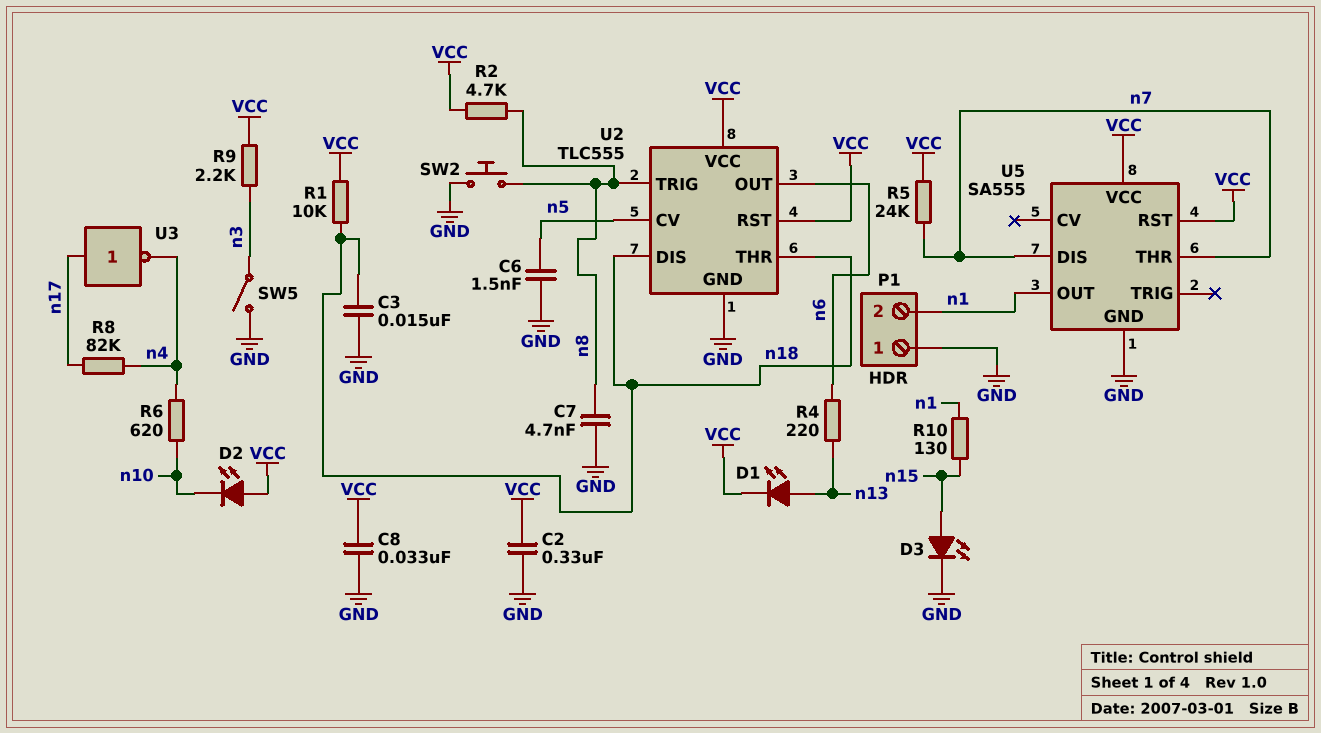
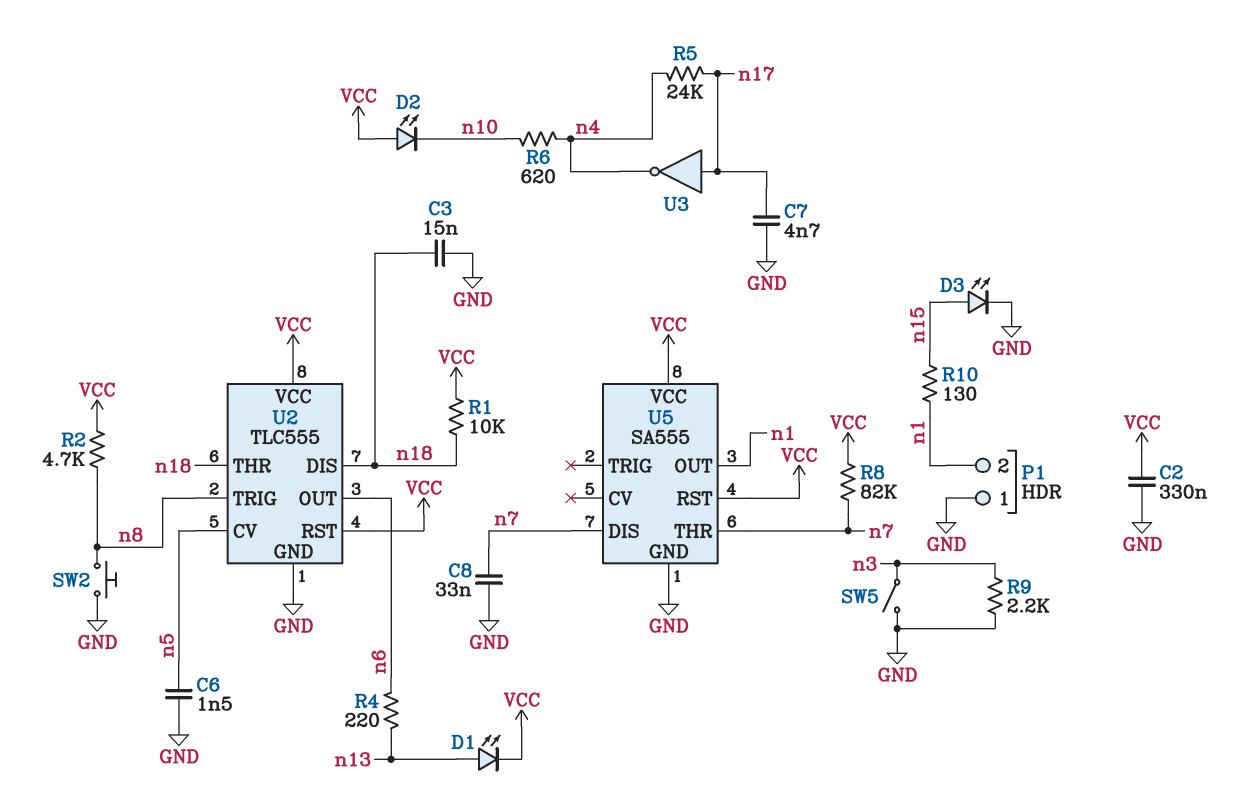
C7: 4.7nF (GND, n8) -> 4.7nF (GND, n17)
C8: 33nF (GND, VCC) -> 33nF (GND, n7)
R5: 24k (VCC, n7) -> 24k (n4, n17)
R8: 82k (n4, n17) -> 82k (VCC, n7)
R9: 2.2k (VCC, n3) -> 2.2k (GND, n3)

